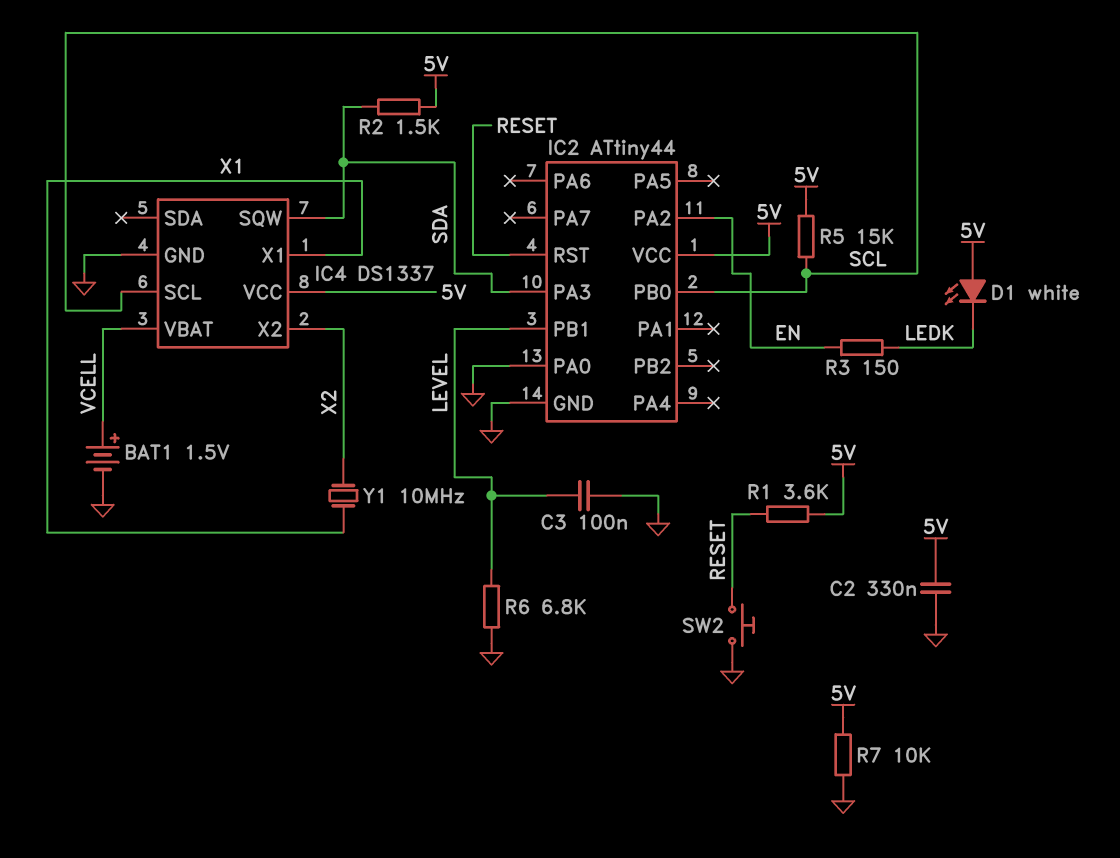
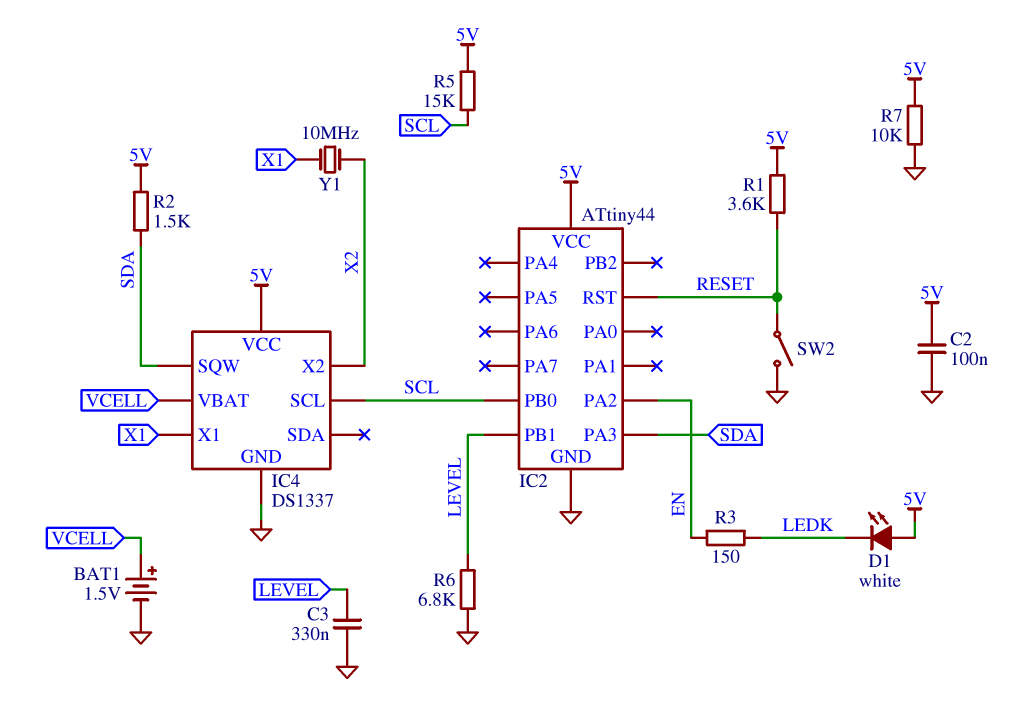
C2: 330nF (5V, GND) -> 100nF (5V, GND)
C3: 100nF (GND, LEVEL) -> 330nF (GND, LEVEL)
IC2 pin PA0: GND -> none
SW2: button (GND, RESET) -> switch (GND, RESET)

